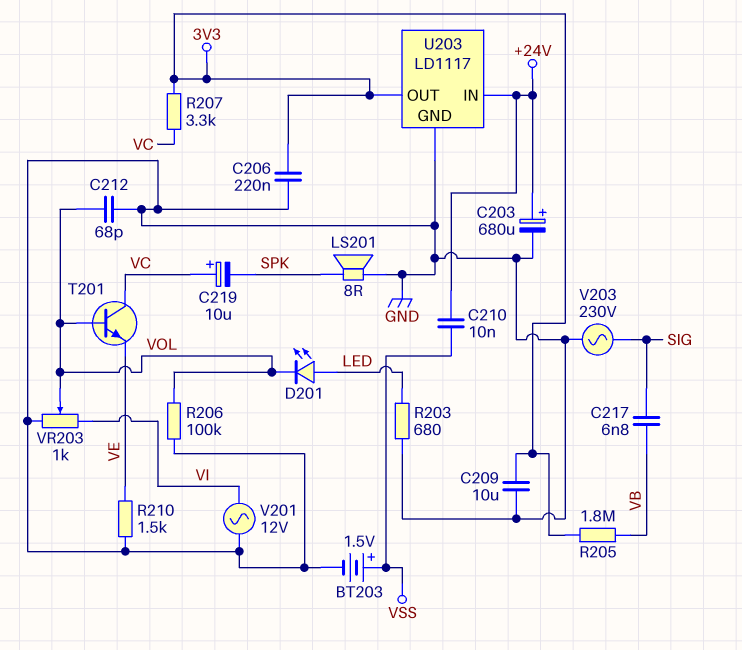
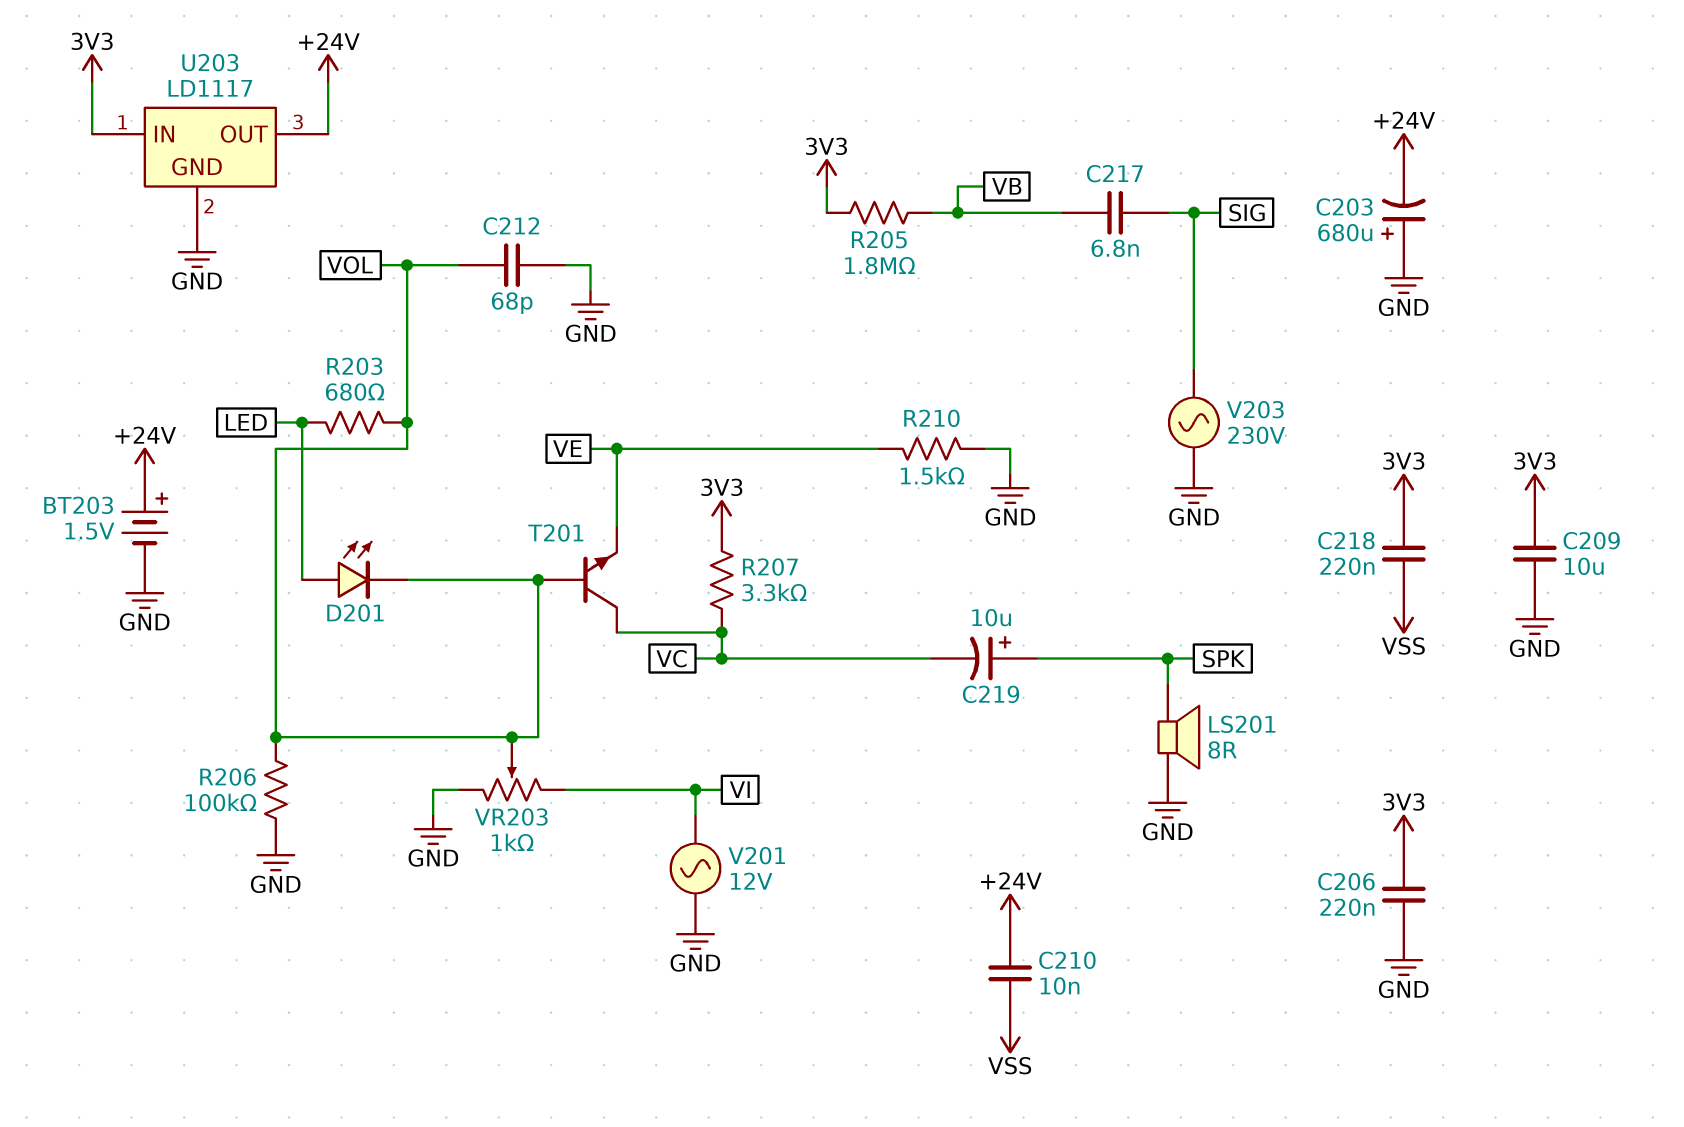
BT203: 1.5V (plus VSS, minus GND) -> 1.5V (plus +24V, minus GND)
C203: 680uF (plus +24V, minus GND) -> 680uF (plus GND, minus +24V)
C218: none -> 220nF (3V3, VSS)
C219: 10uF (plus VC, minus SPK) -> 10uF (plus SPK, minus VC)
R203: 680 (GND, LED) -> 680 (LED, VOL)
U203 pin IN: +24V -> 3V3
U203 pin OUT: 3V3 -> +24V

